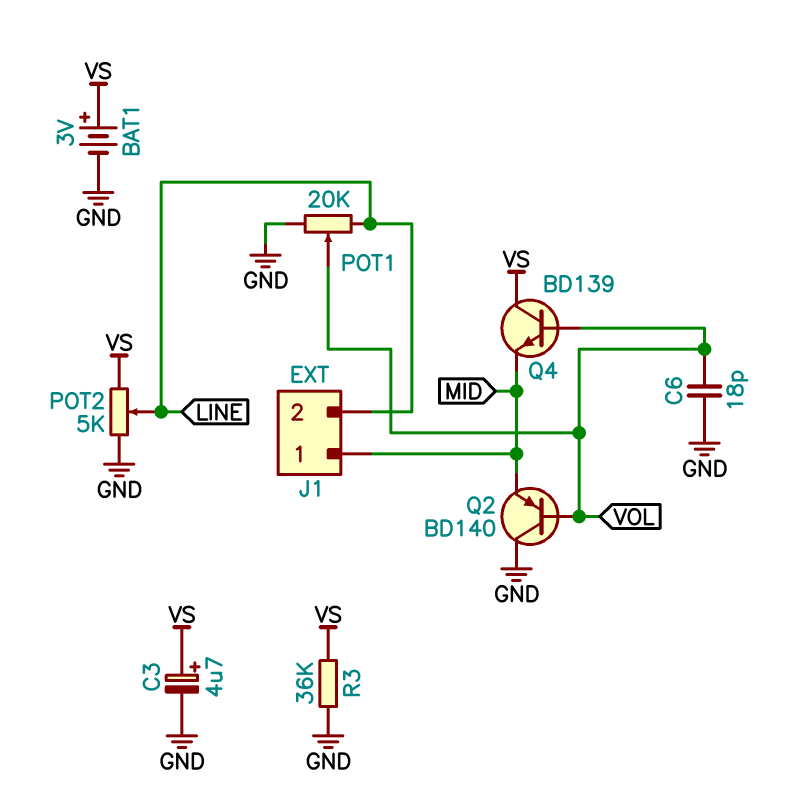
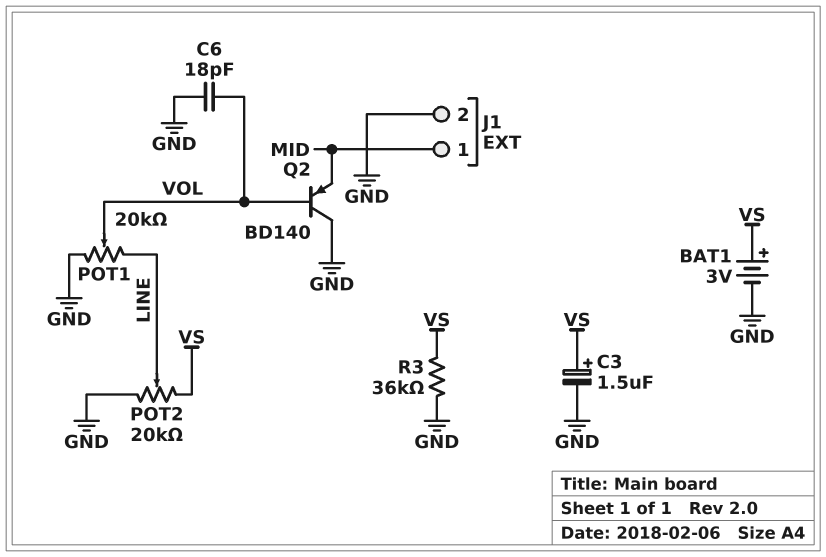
C3: 4.7uF (plus VS, minus GND) -> 1.5uF (plus VS, minus GND)
J1 pin 2: LINE -> GND
POT2: 5k (GND, VS, wiper LINE) -> 20k (GND, VS, wiper LINE)
Q4: NPN BD139 (B VOL, C VS, E MID) -> none

